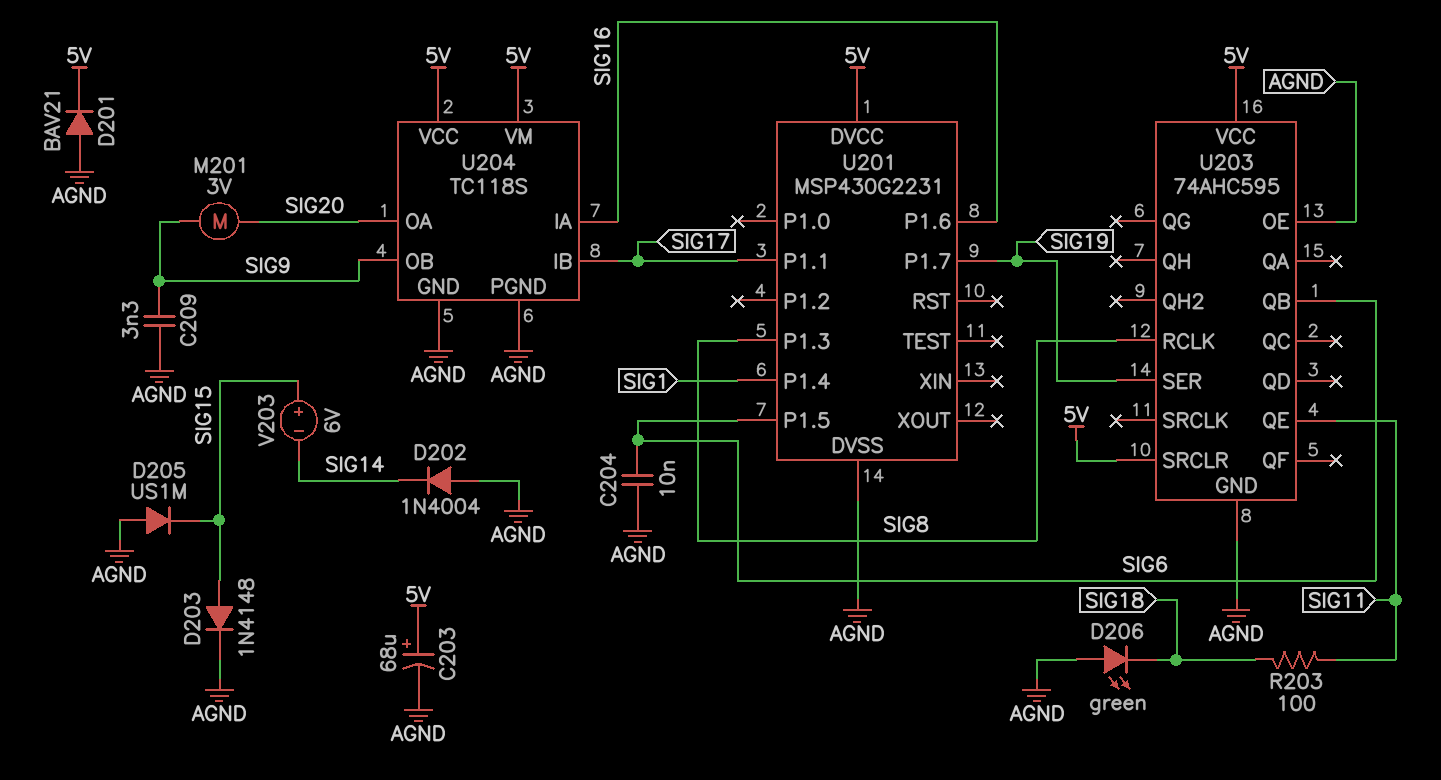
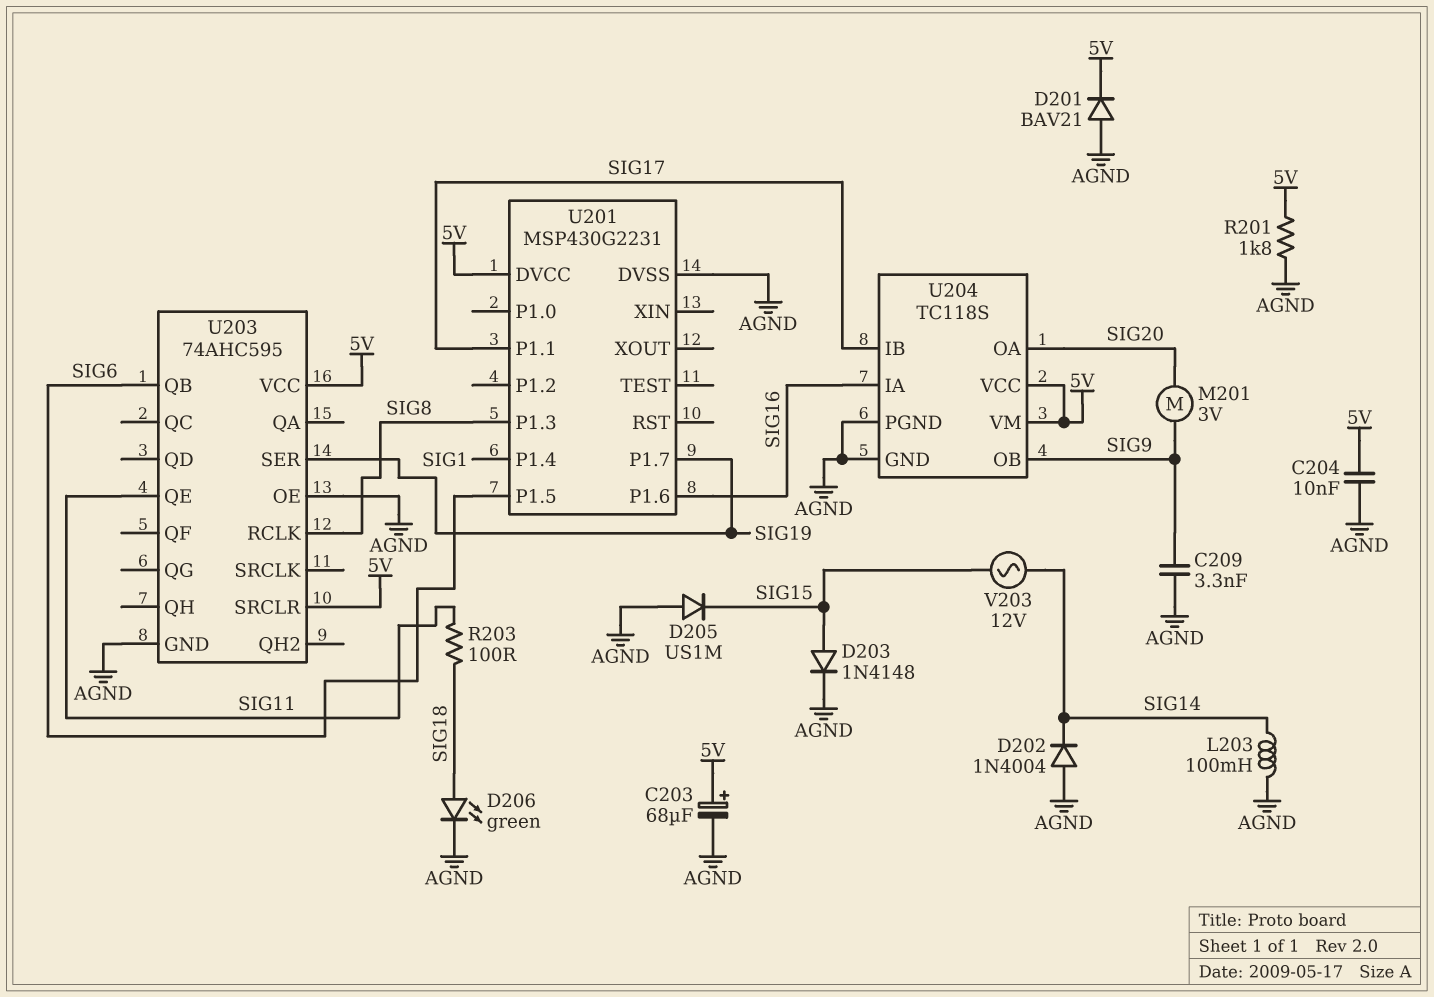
C204: 10nF (AGND, SIG6) -> 10nF (5V, AGND)
D206: LED green (A AGND, K SIG18) -> LED green (A SIG18, K AGND)
L203: none -> 100mH (AGND, SIG14)
R201: none -> 1.8k (5V, AGND)
V203: 6V (plus SIG15, minus SIG14) -> AC 12V (SIG14, SIG15)

